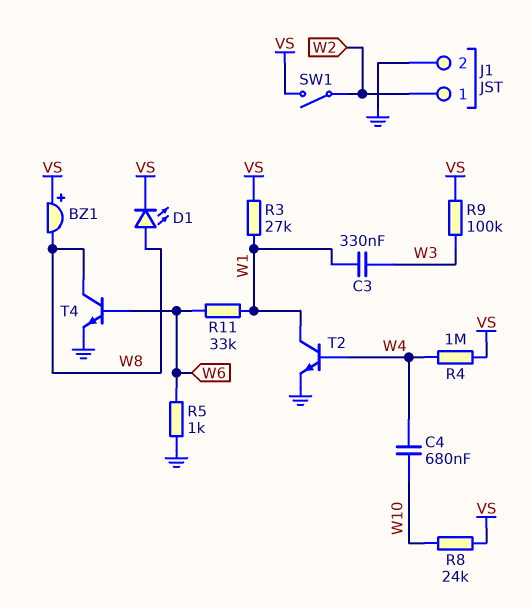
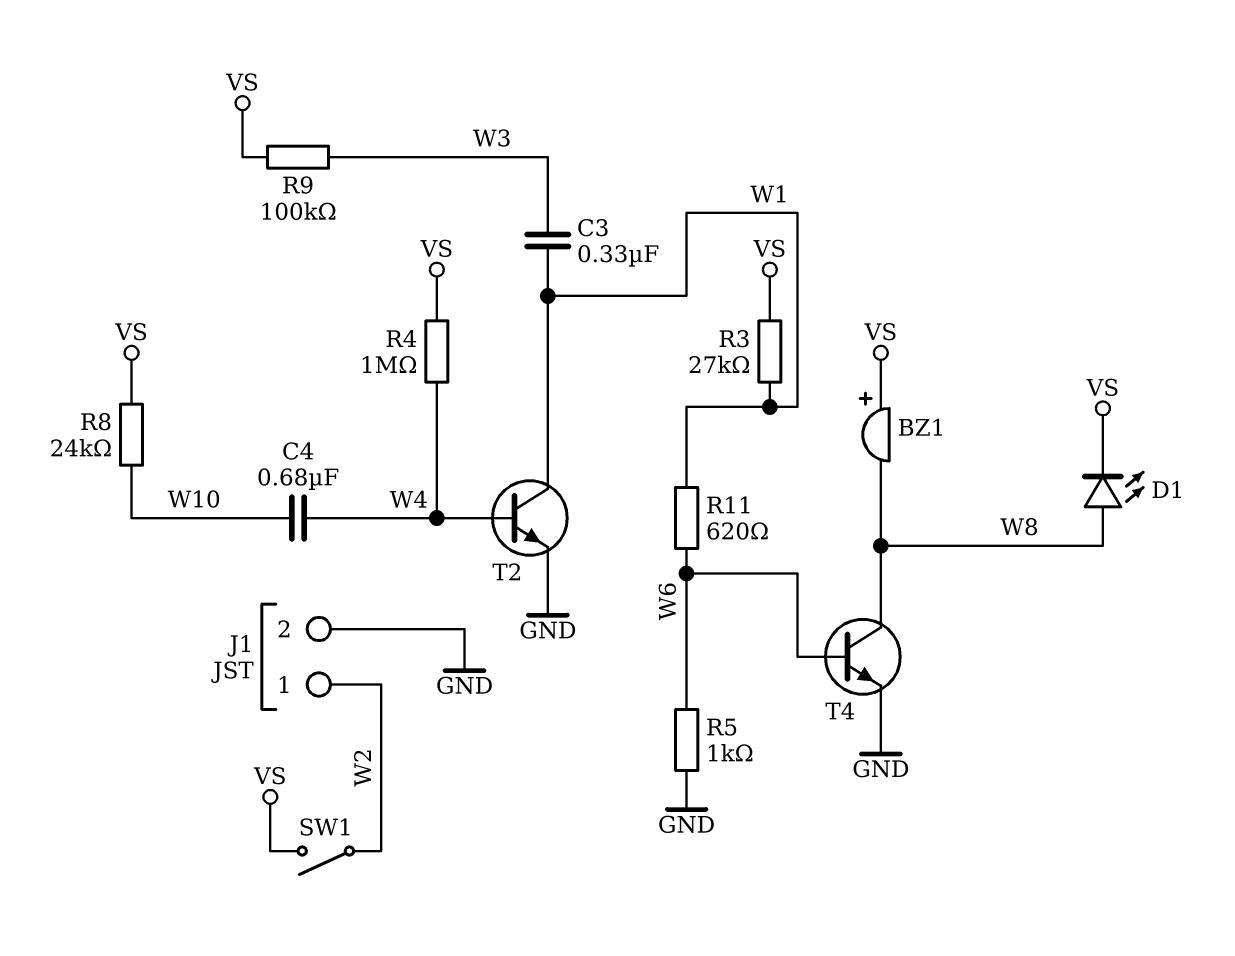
R11: 33k (W1, W6) -> 620 (W1, W6)

